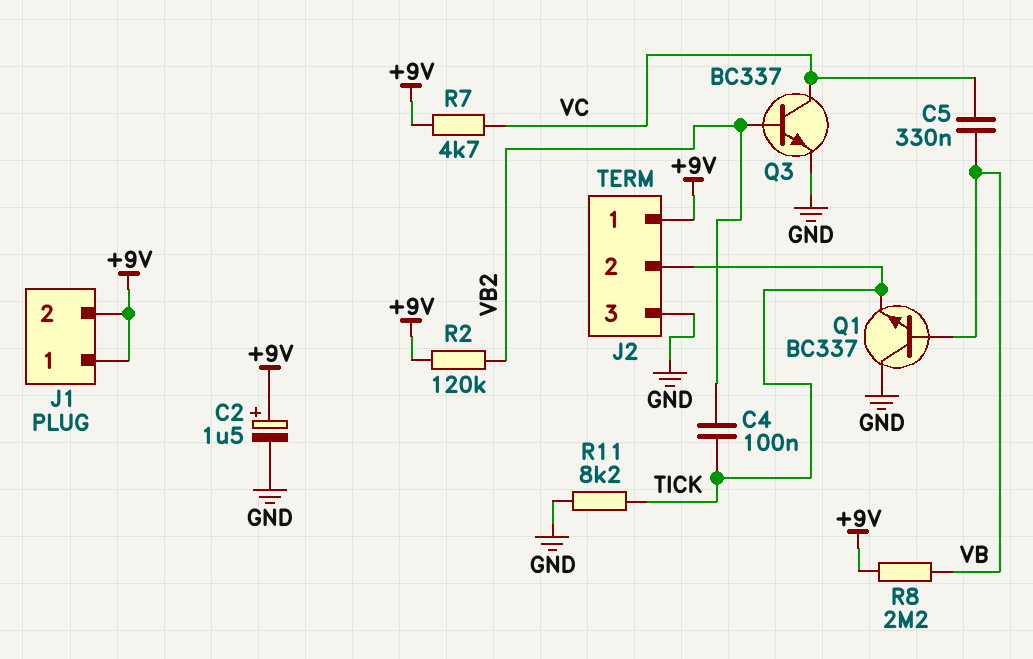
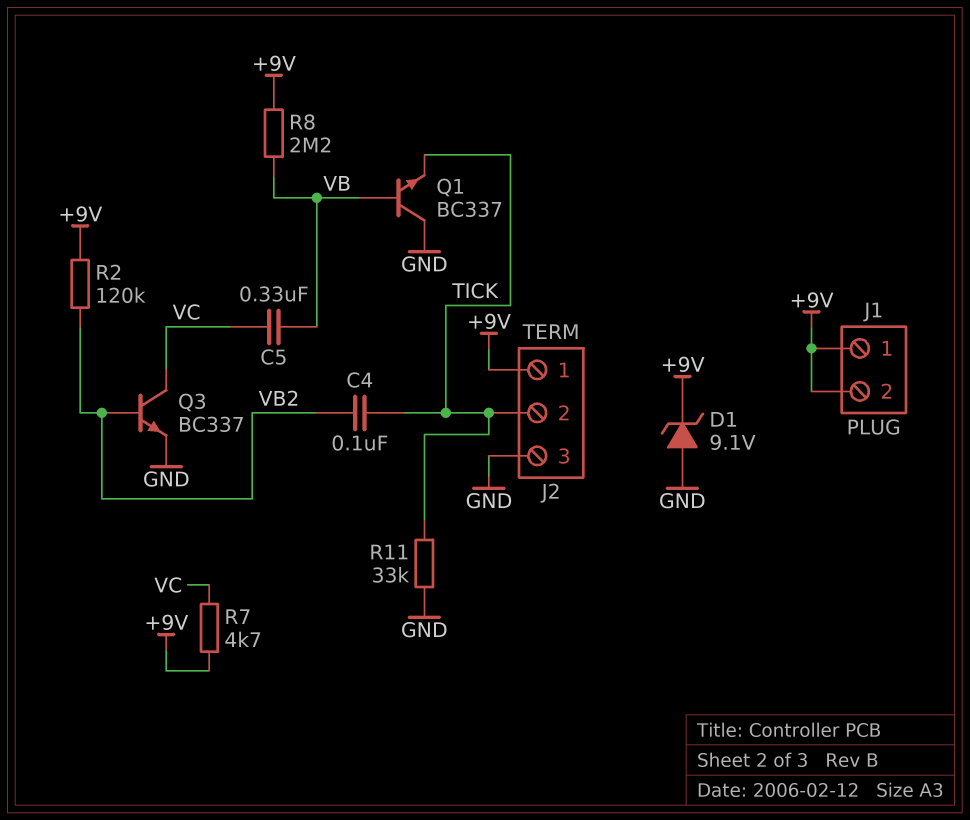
C2: 1.5uF (plus +9V, minus GND) -> none
D1: none -> zener 9.1V (A GND, K +9V)
R11: 8.2k (GND, TICK) -> 33k (GND, TICK)

